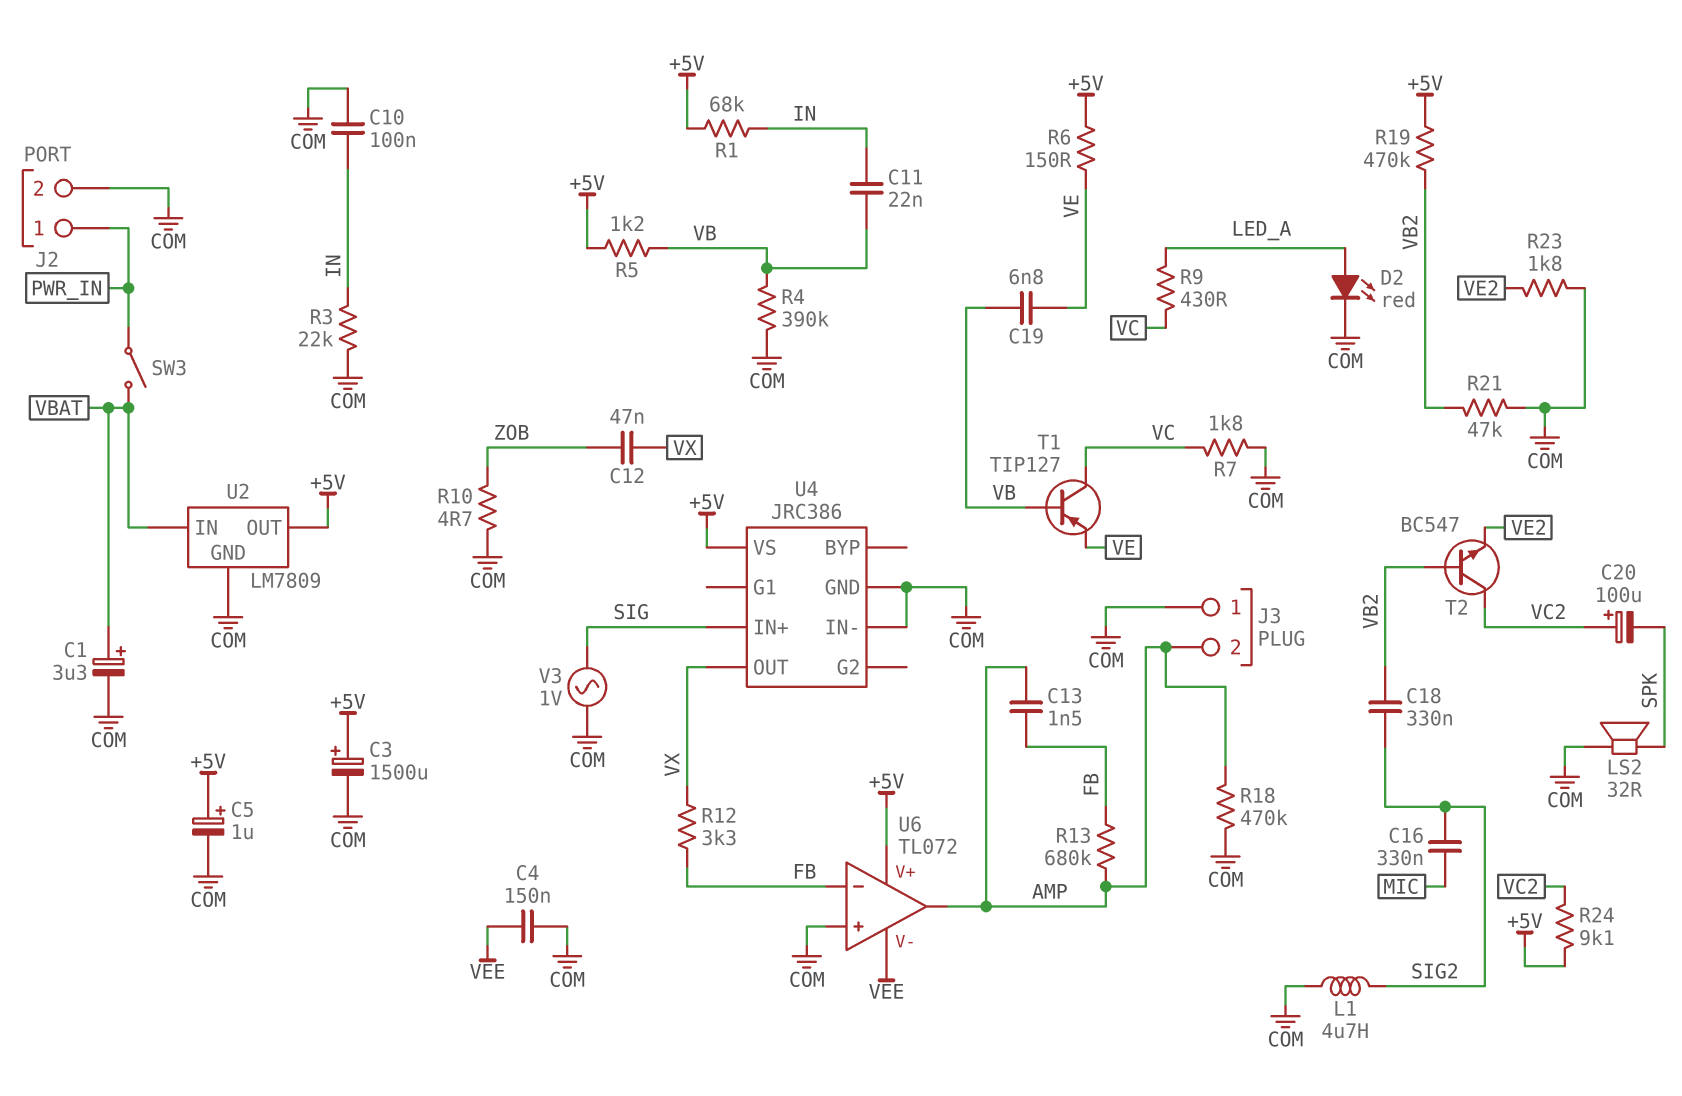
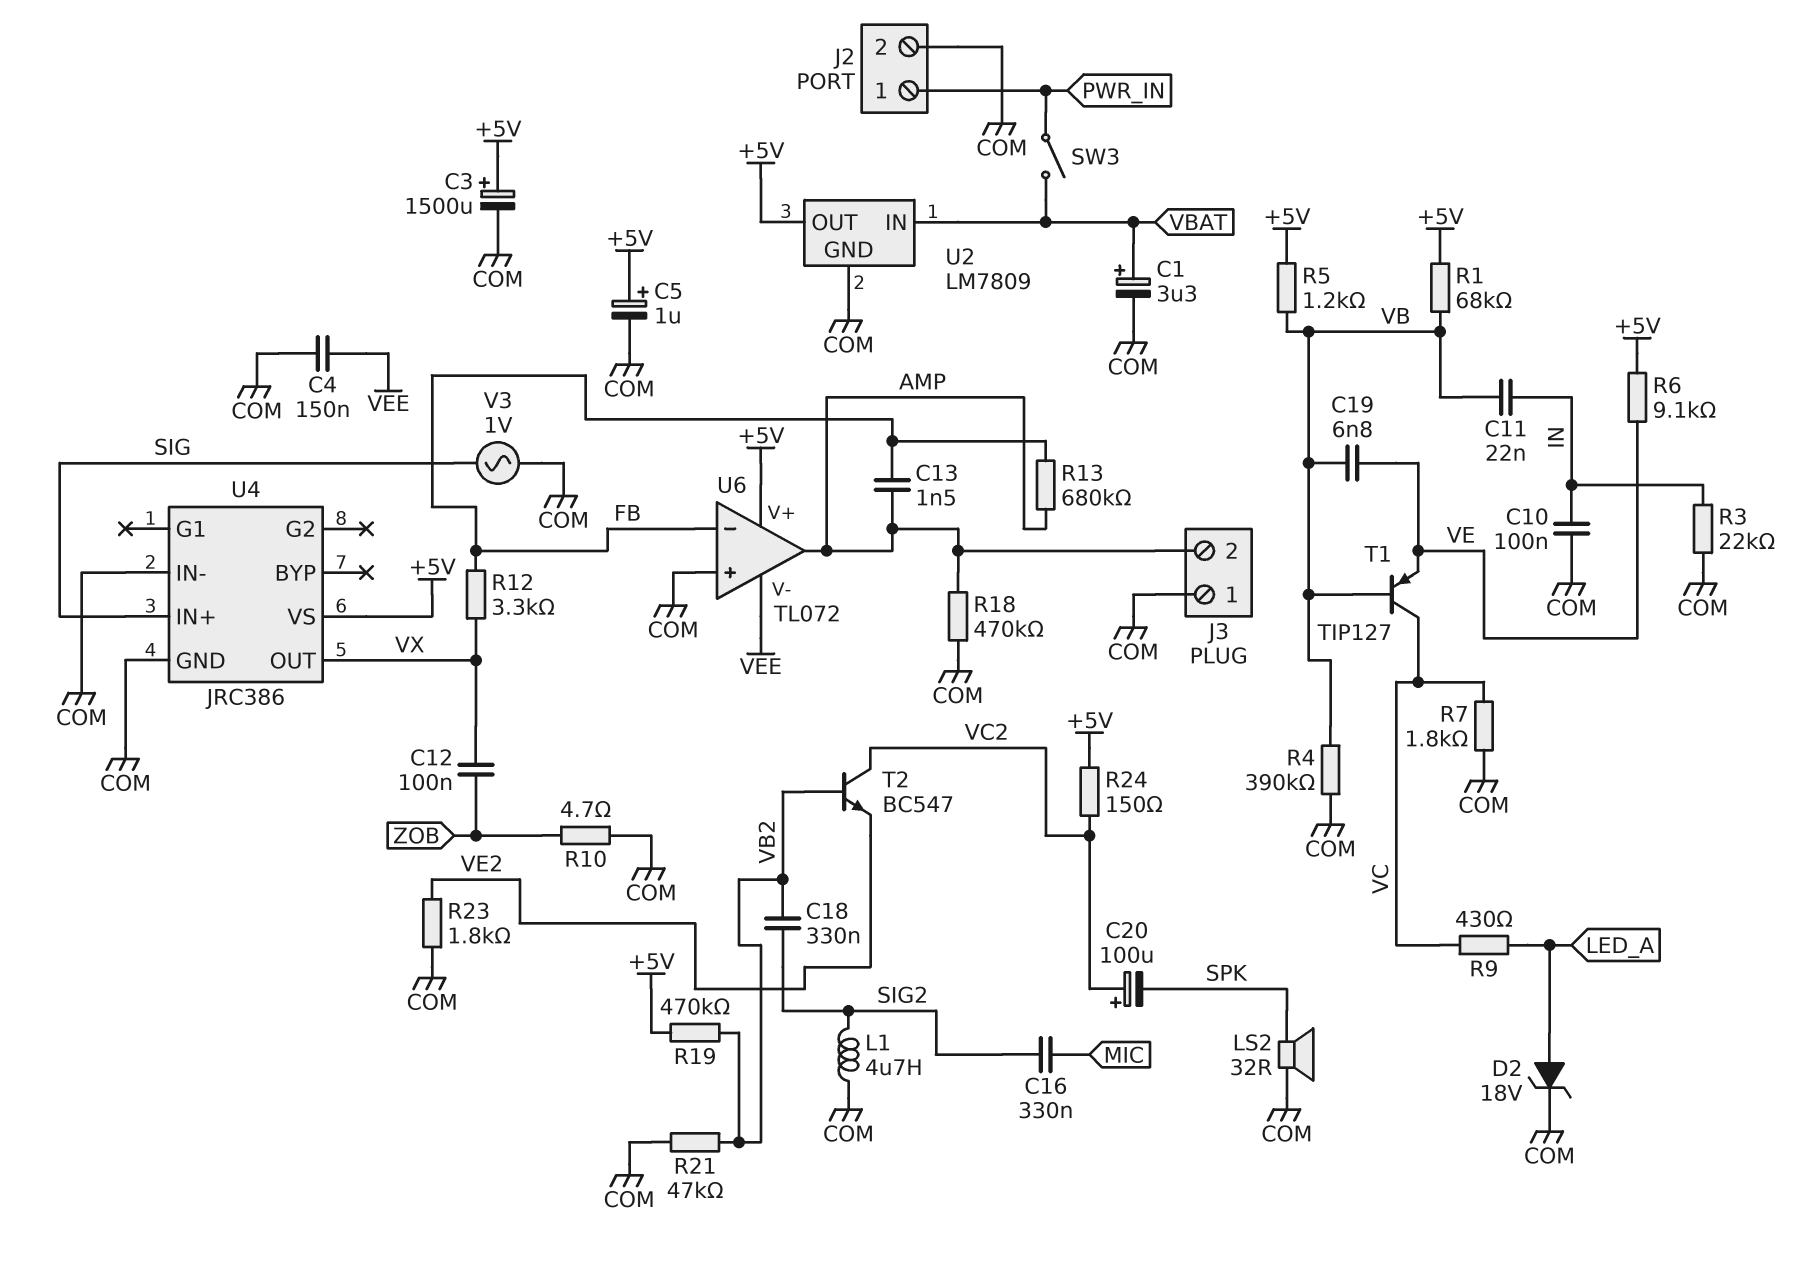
C12: 47nF (VX, ZOB) -> 100nF (VX, ZOB)
D2: LED red (A LED_A, K COM) -> zener 18V (A LED_A, K COM)
R1: 68k (+5V, IN) -> 68k (+5V, VB)
R6: 150 (+5V, VE) -> 9.1k (+5V, VE)
R24: 9.1k (+5V, VC2) -> 150 (+5V, VC2)

